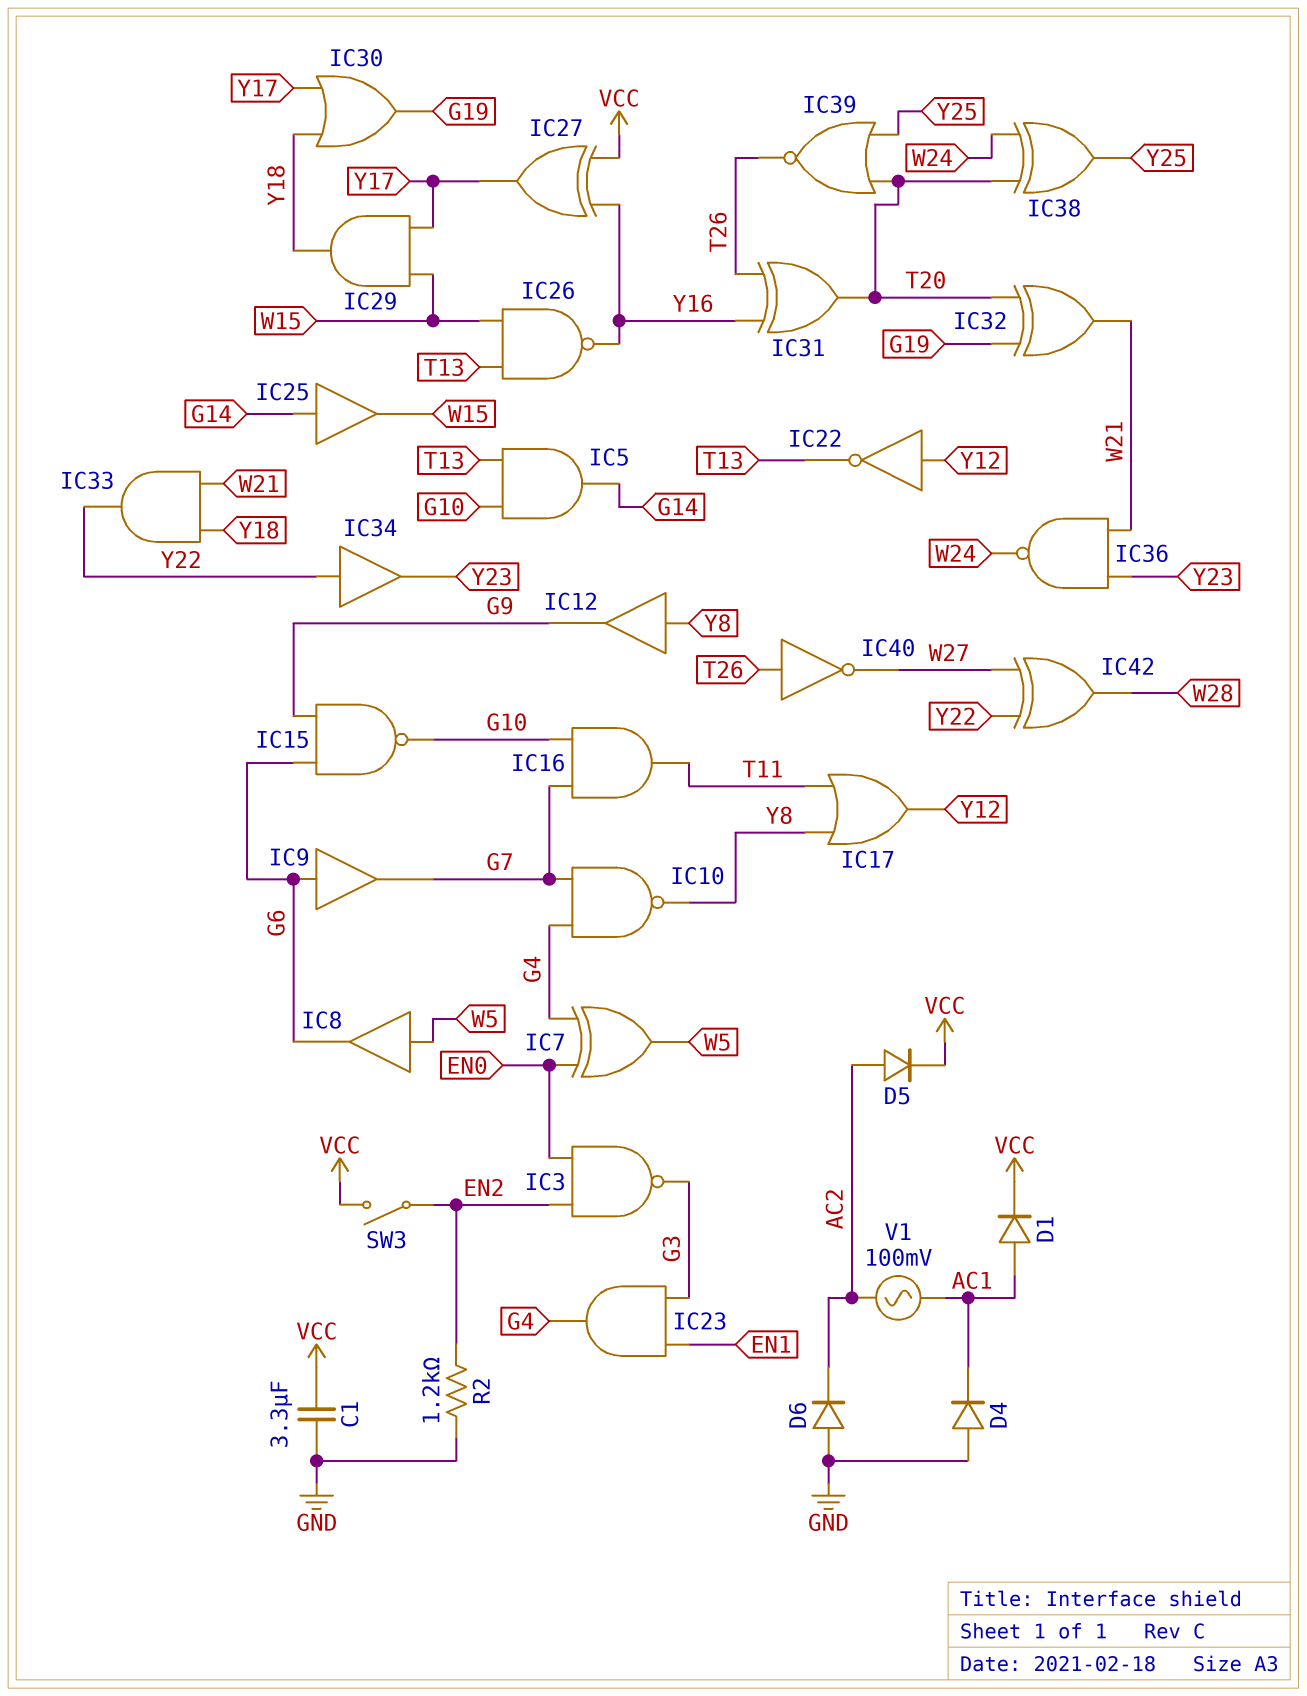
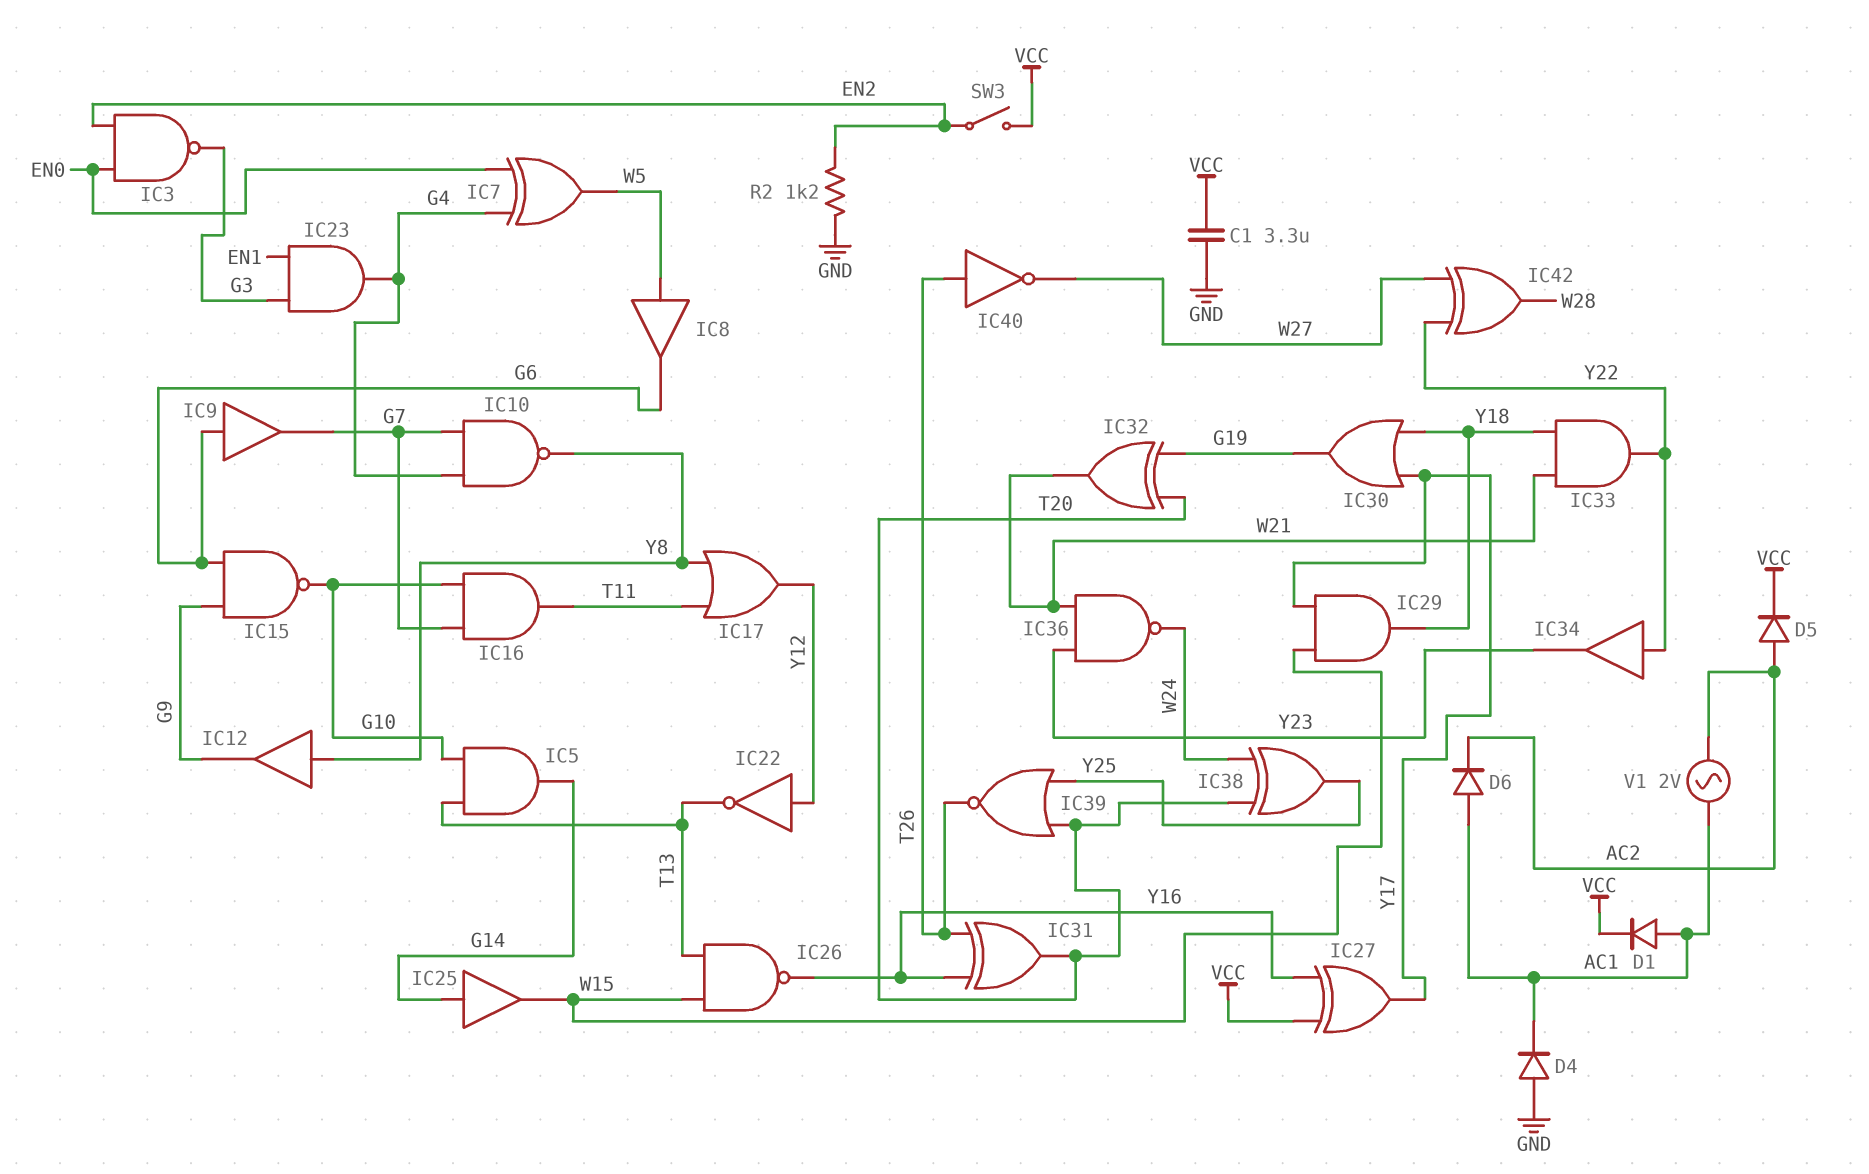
D6: diode (A GND, K AC2) -> diode (A AC1, K AC2)
V1: AC 100mV (AC1, AC2) -> AC 2V (AC1, AC2)

